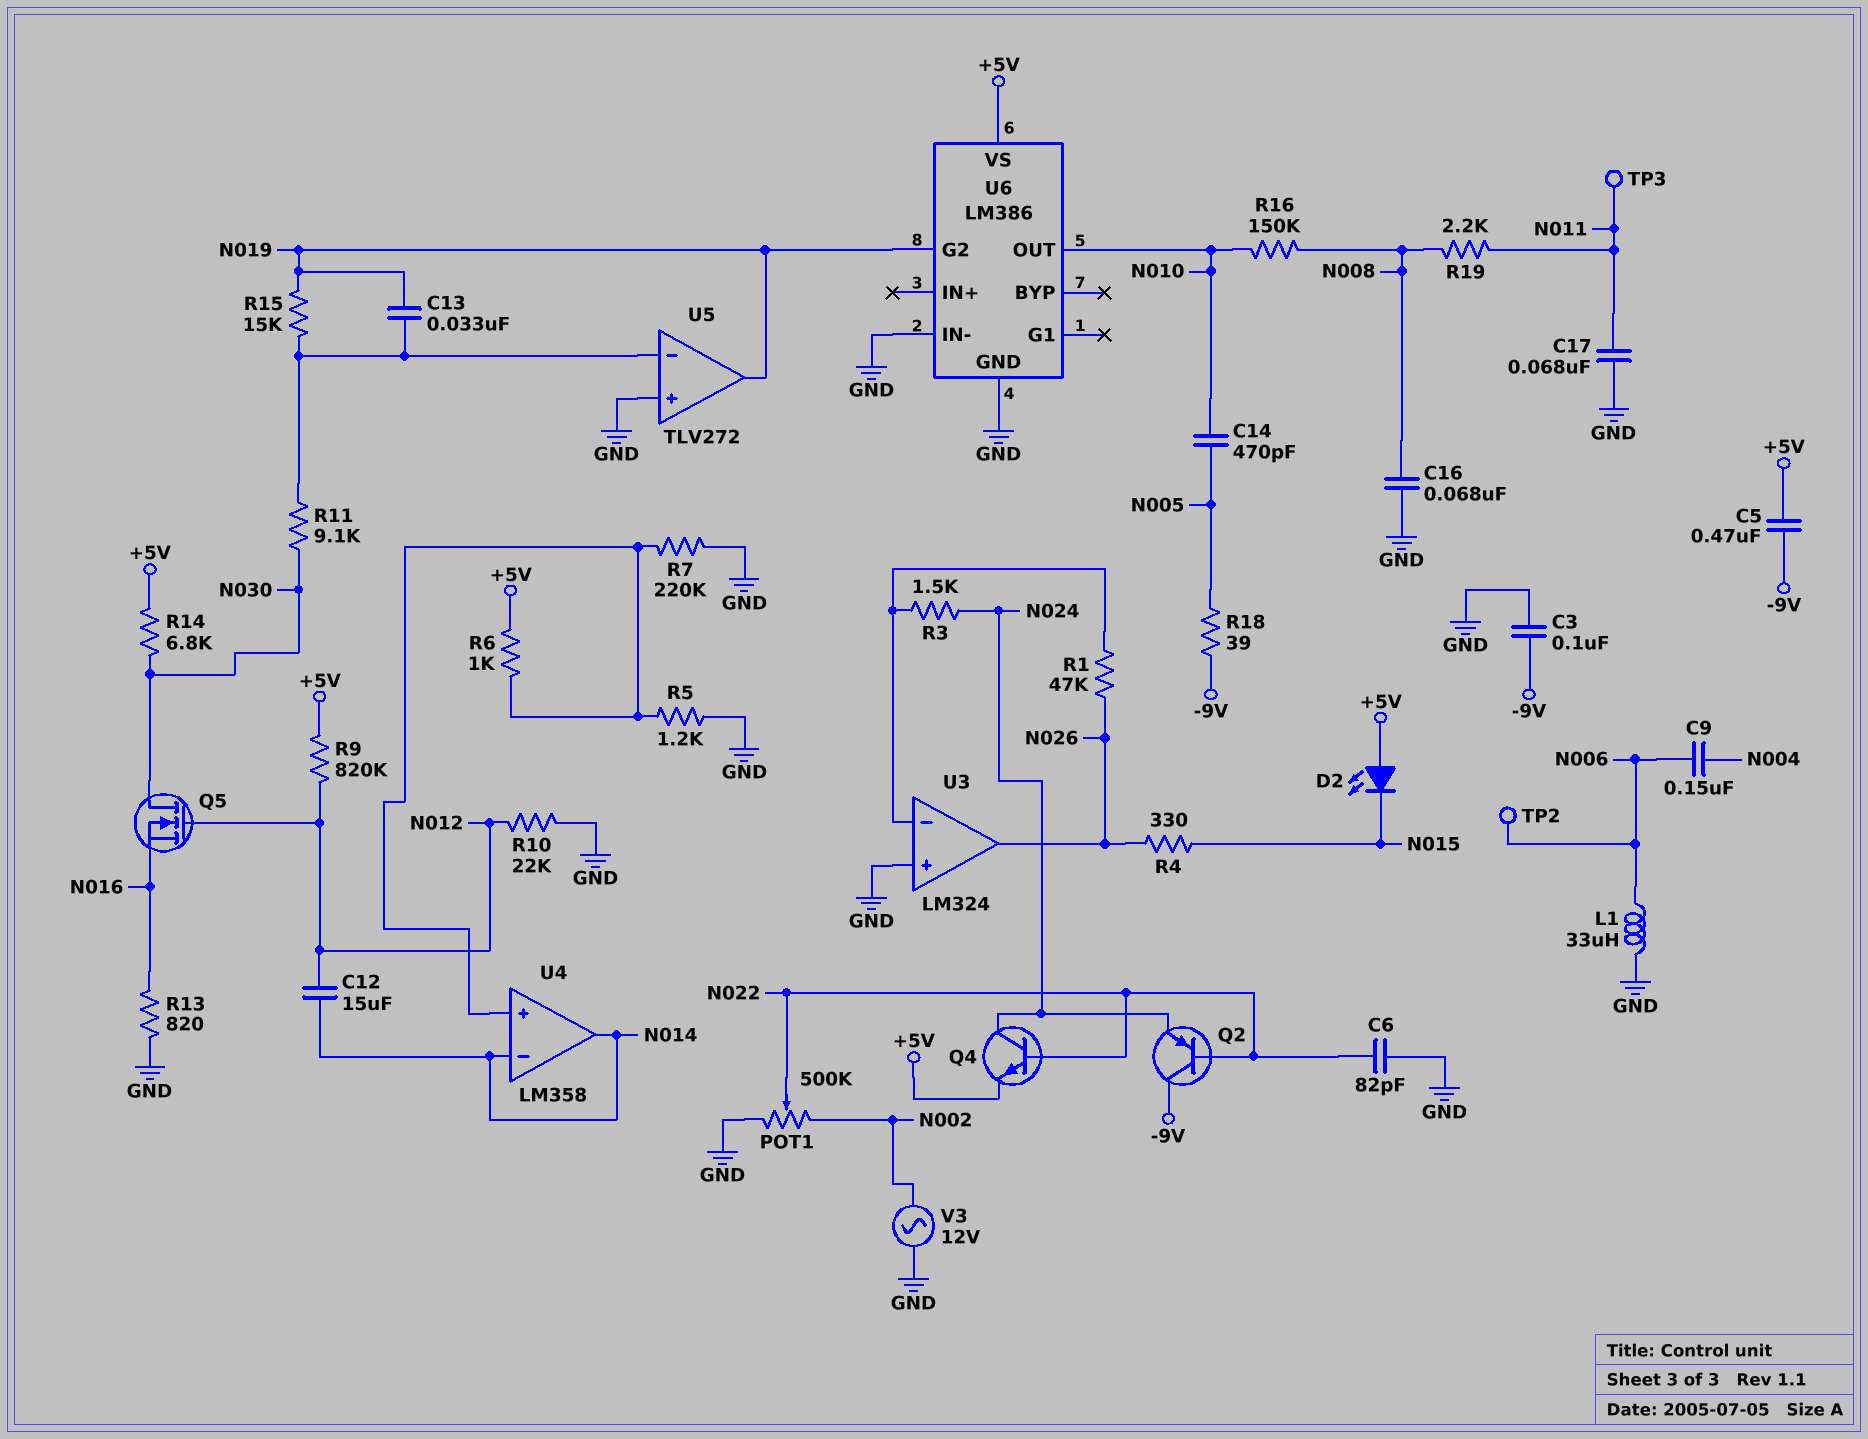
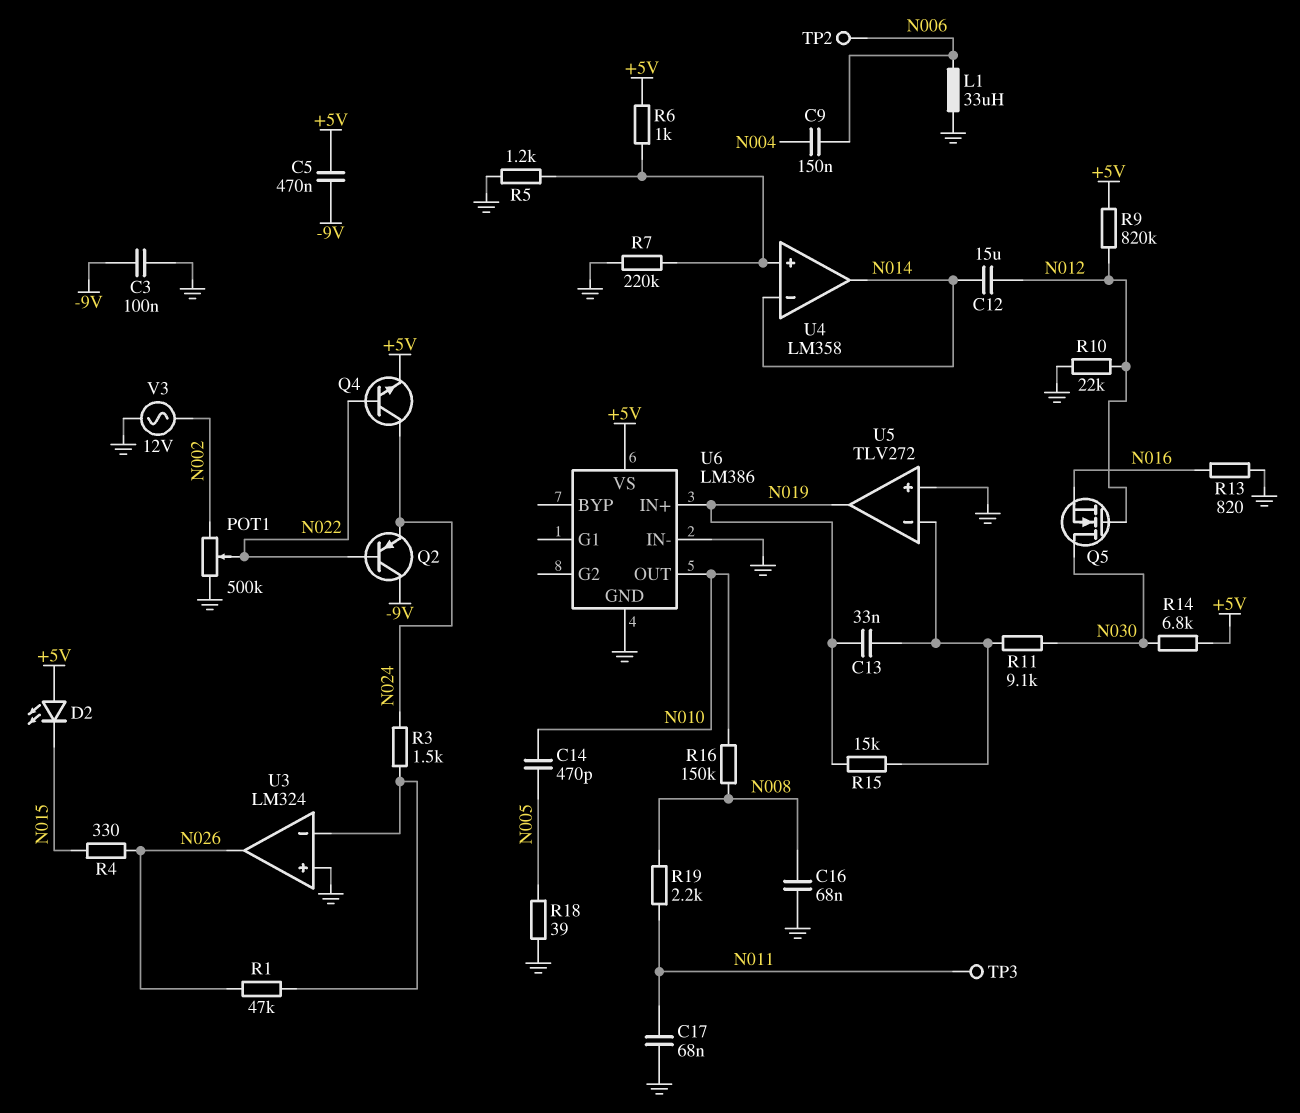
C6: 82pF (GND, N022) -> none
R18: 39 (-9V, N005) -> 39 (GND, N005)
U6 pin G2: N019 -> none
U6 pin IN+: none -> N019

